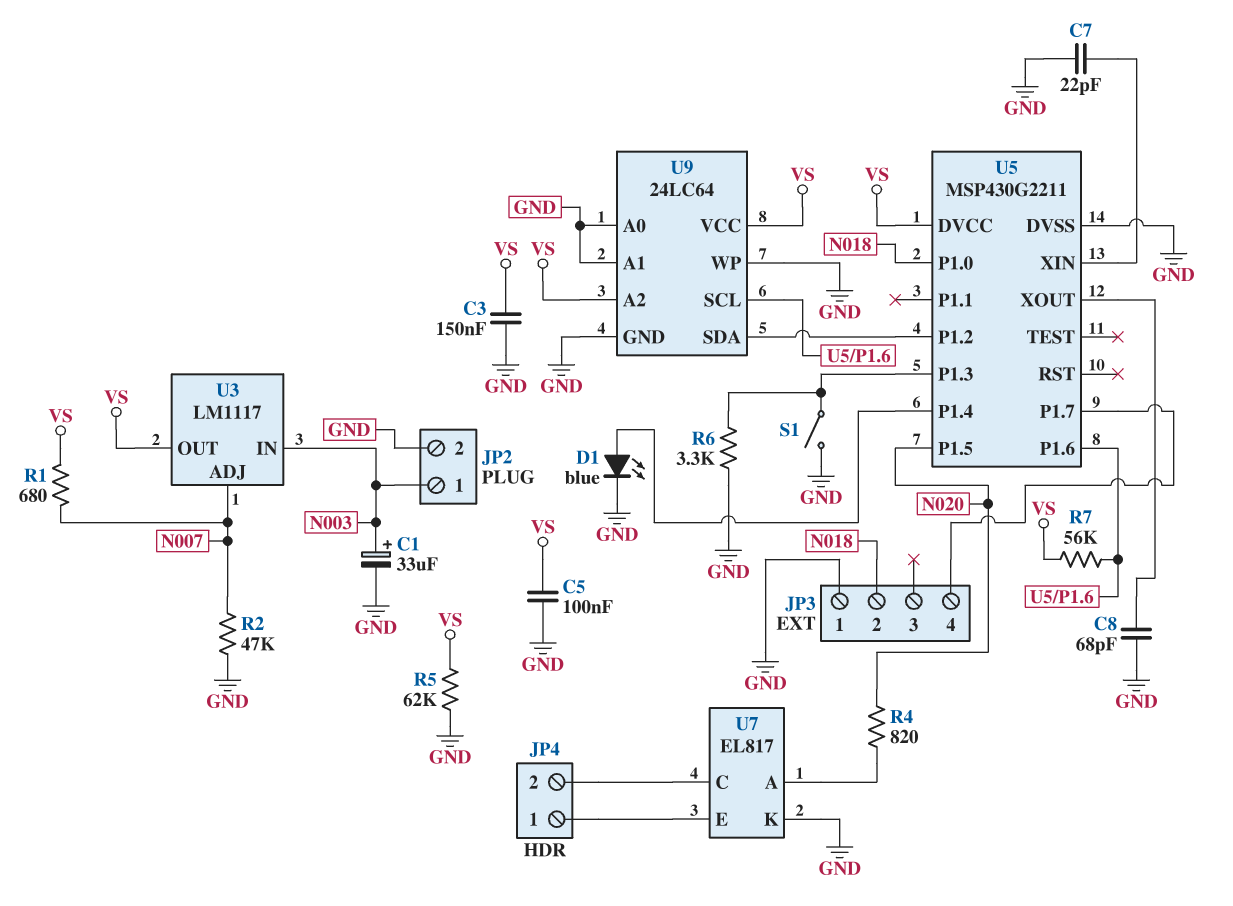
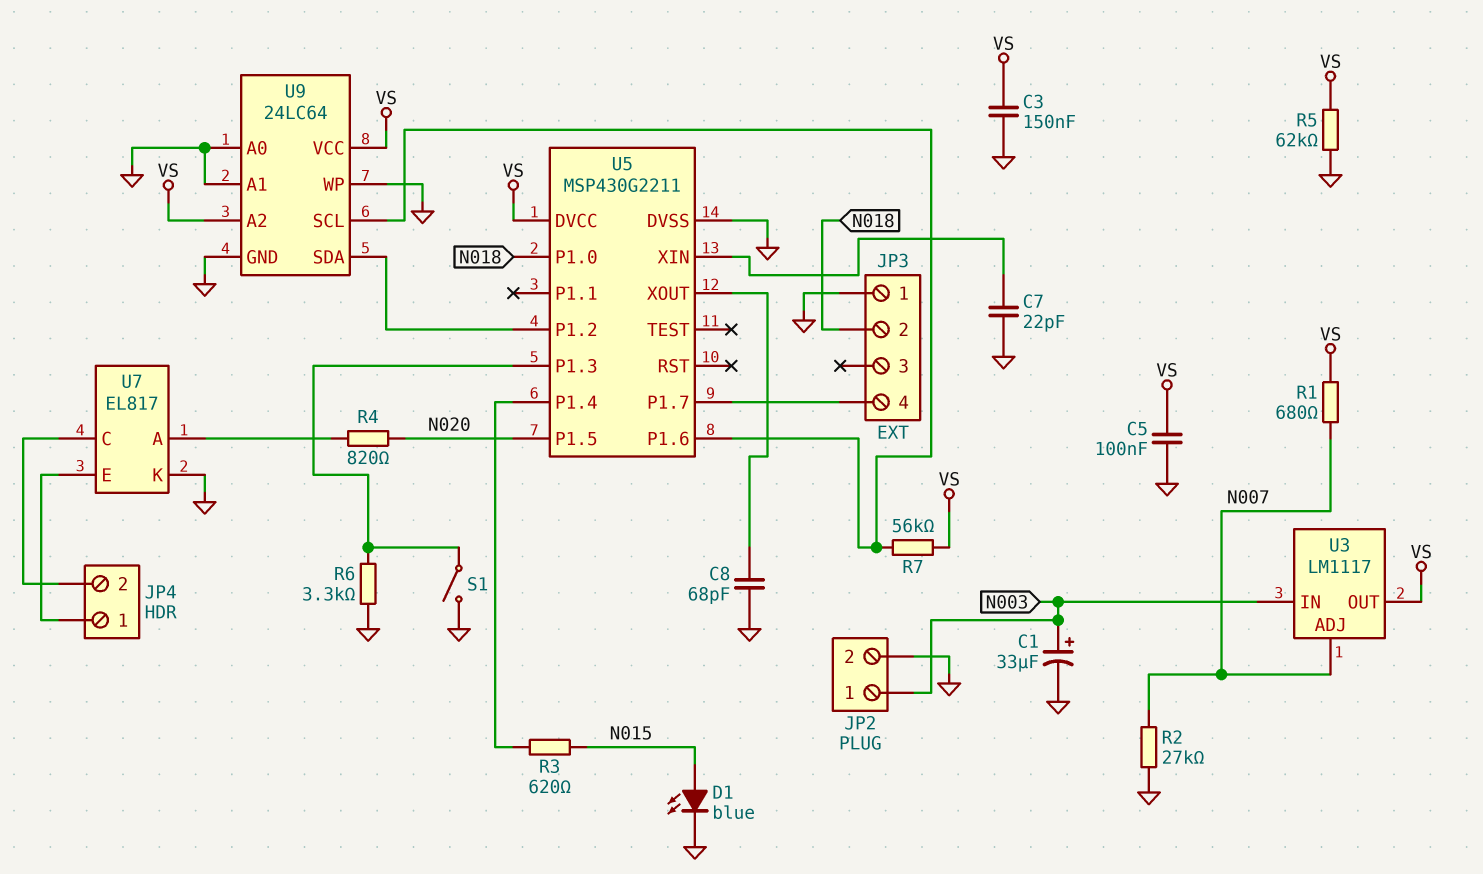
D1: LED blue (A U5/P1.4, K GND) -> LED blue (A N015, K GND)
R2: 47k (GND, N007) -> 27k (GND, N007)
R3: none -> 620 (N015, U5/P1.4)

